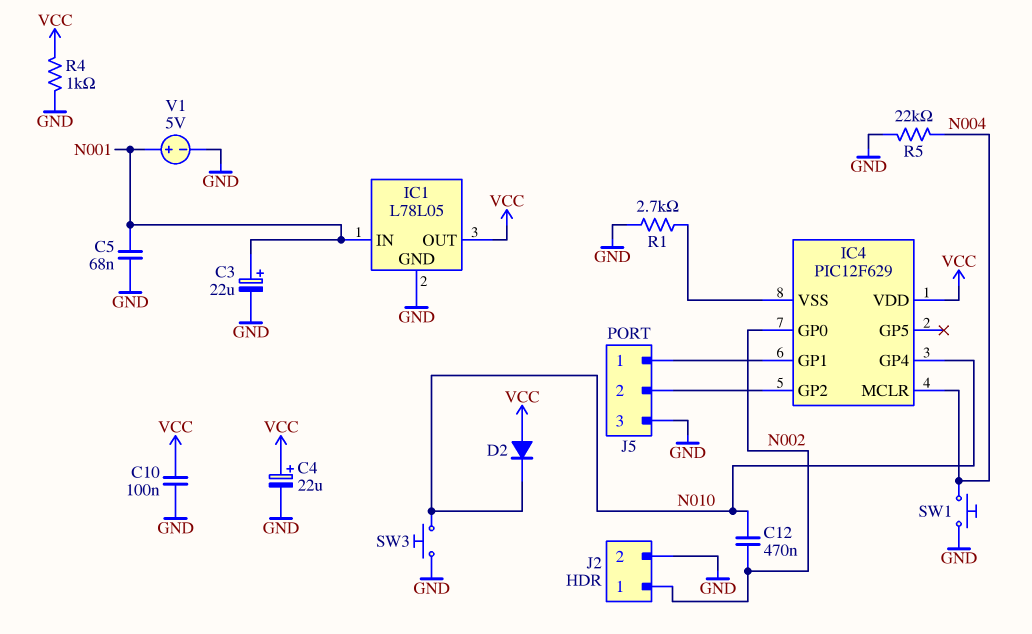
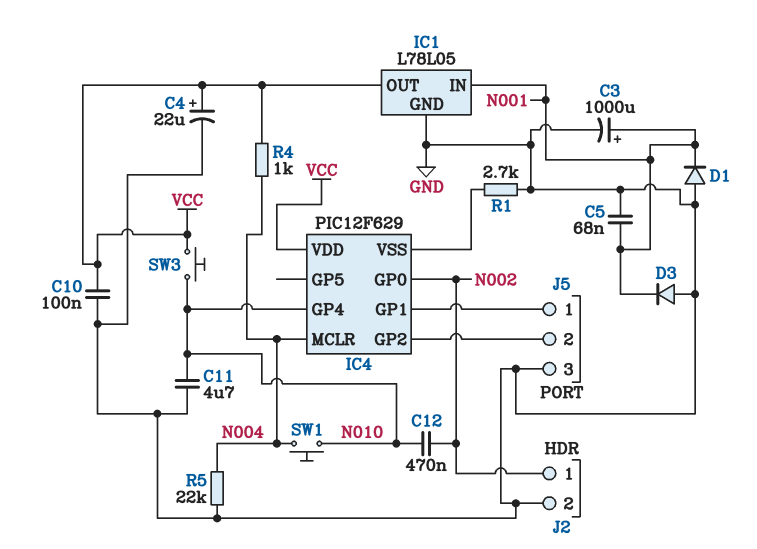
C3: 22uF (plus N001, minus GND) -> 1000uF (plus N001, minus GND)
C11: none -> 4.7uF (GND, N010)
D1: none -> diode (A GND, K N001)
D2: diode (A VCC, K N010) -> none
D3: none -> diode (A GND, K N001)
R4: 1k (GND, VCC) -> 1k (N004, VCC)
SW1: button (GND, N004) -> button (N004, N010)
SW3: button (GND, N010) -> button (N010, VCC)
V1: 5V (plus N001, minus GND) -> none

